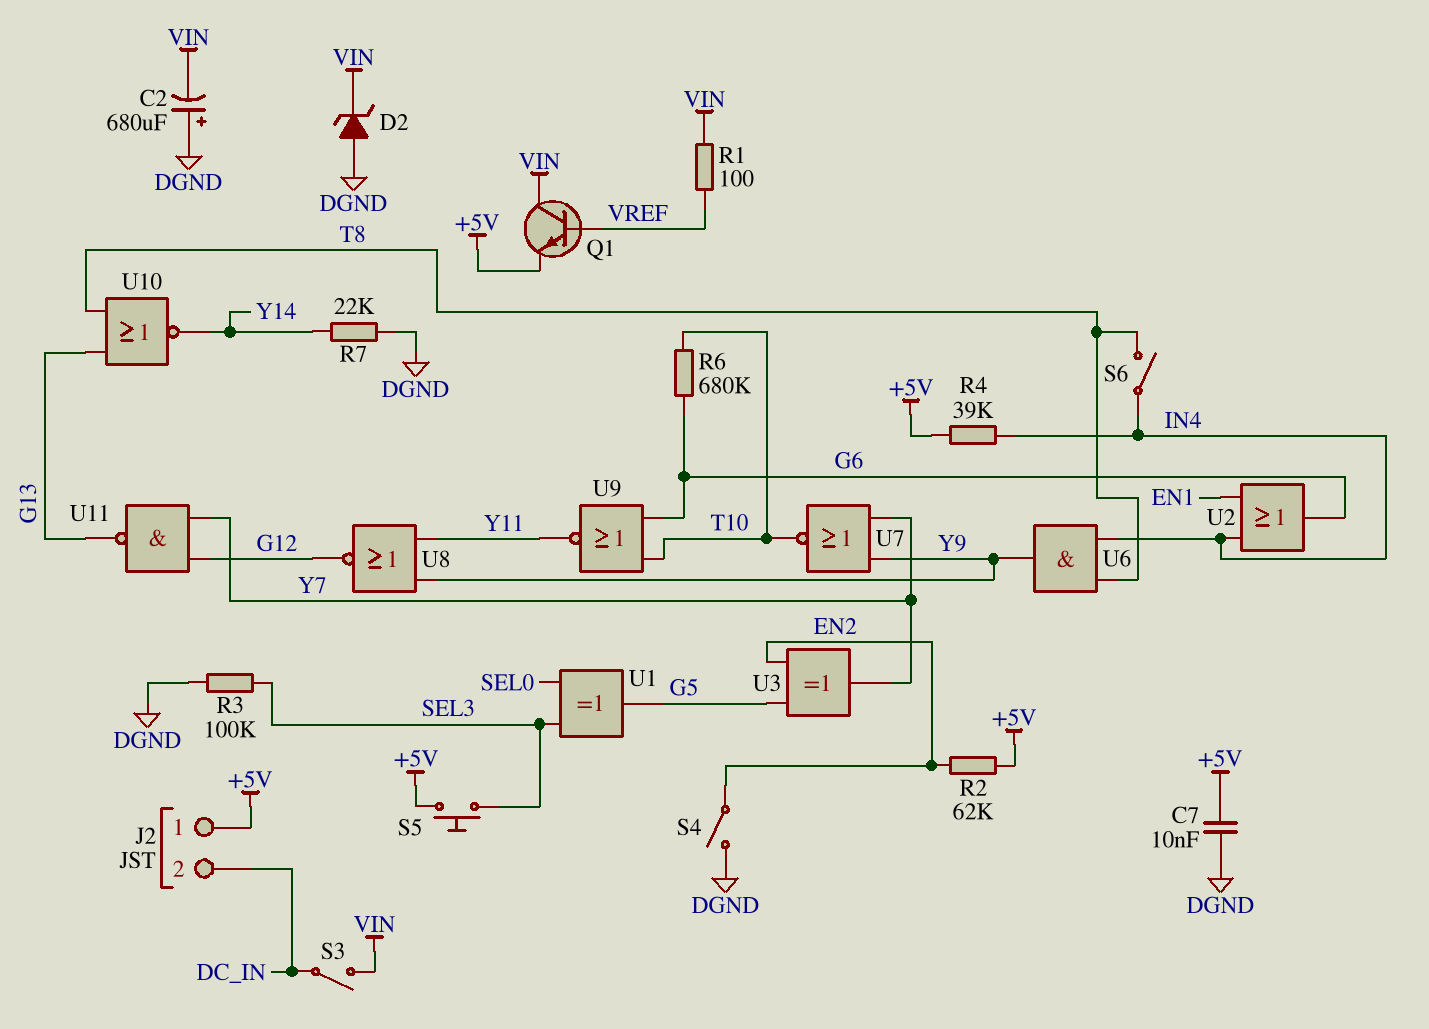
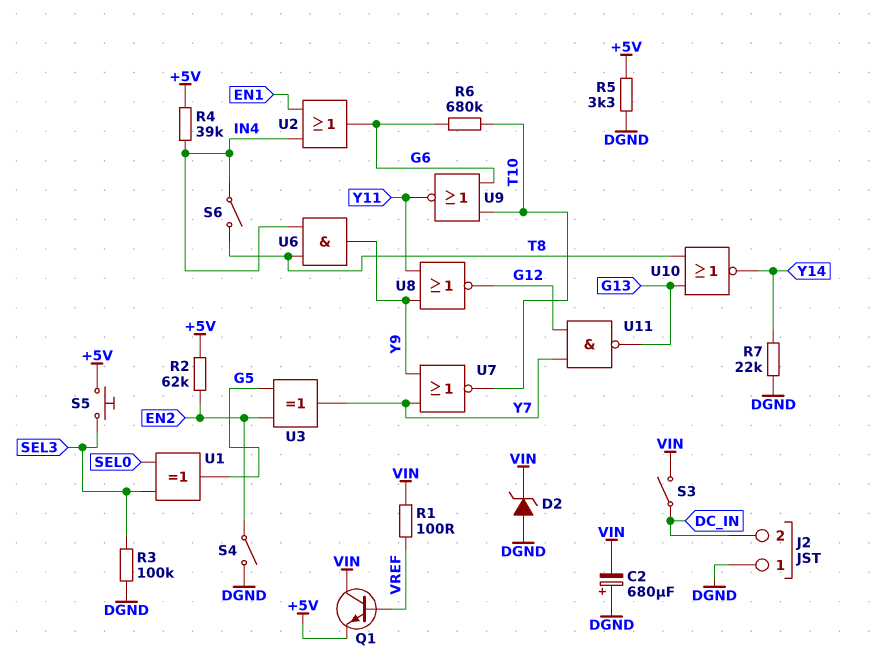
C7: 10nF (+5V, DGND) -> none
J2 pin 1: +5V -> DGND
R5: none -> 3.3k (+5V, DGND)

